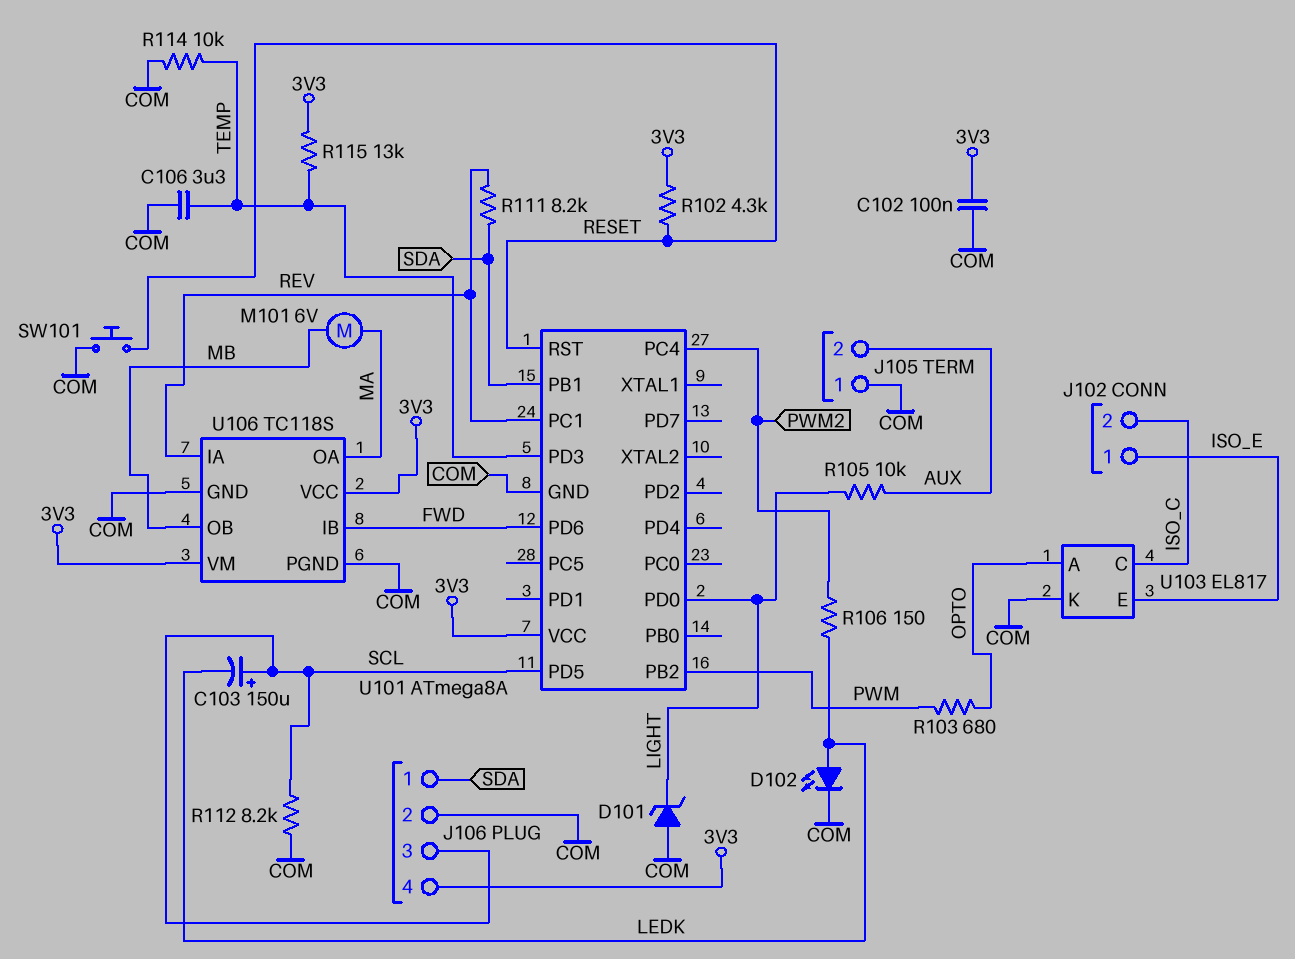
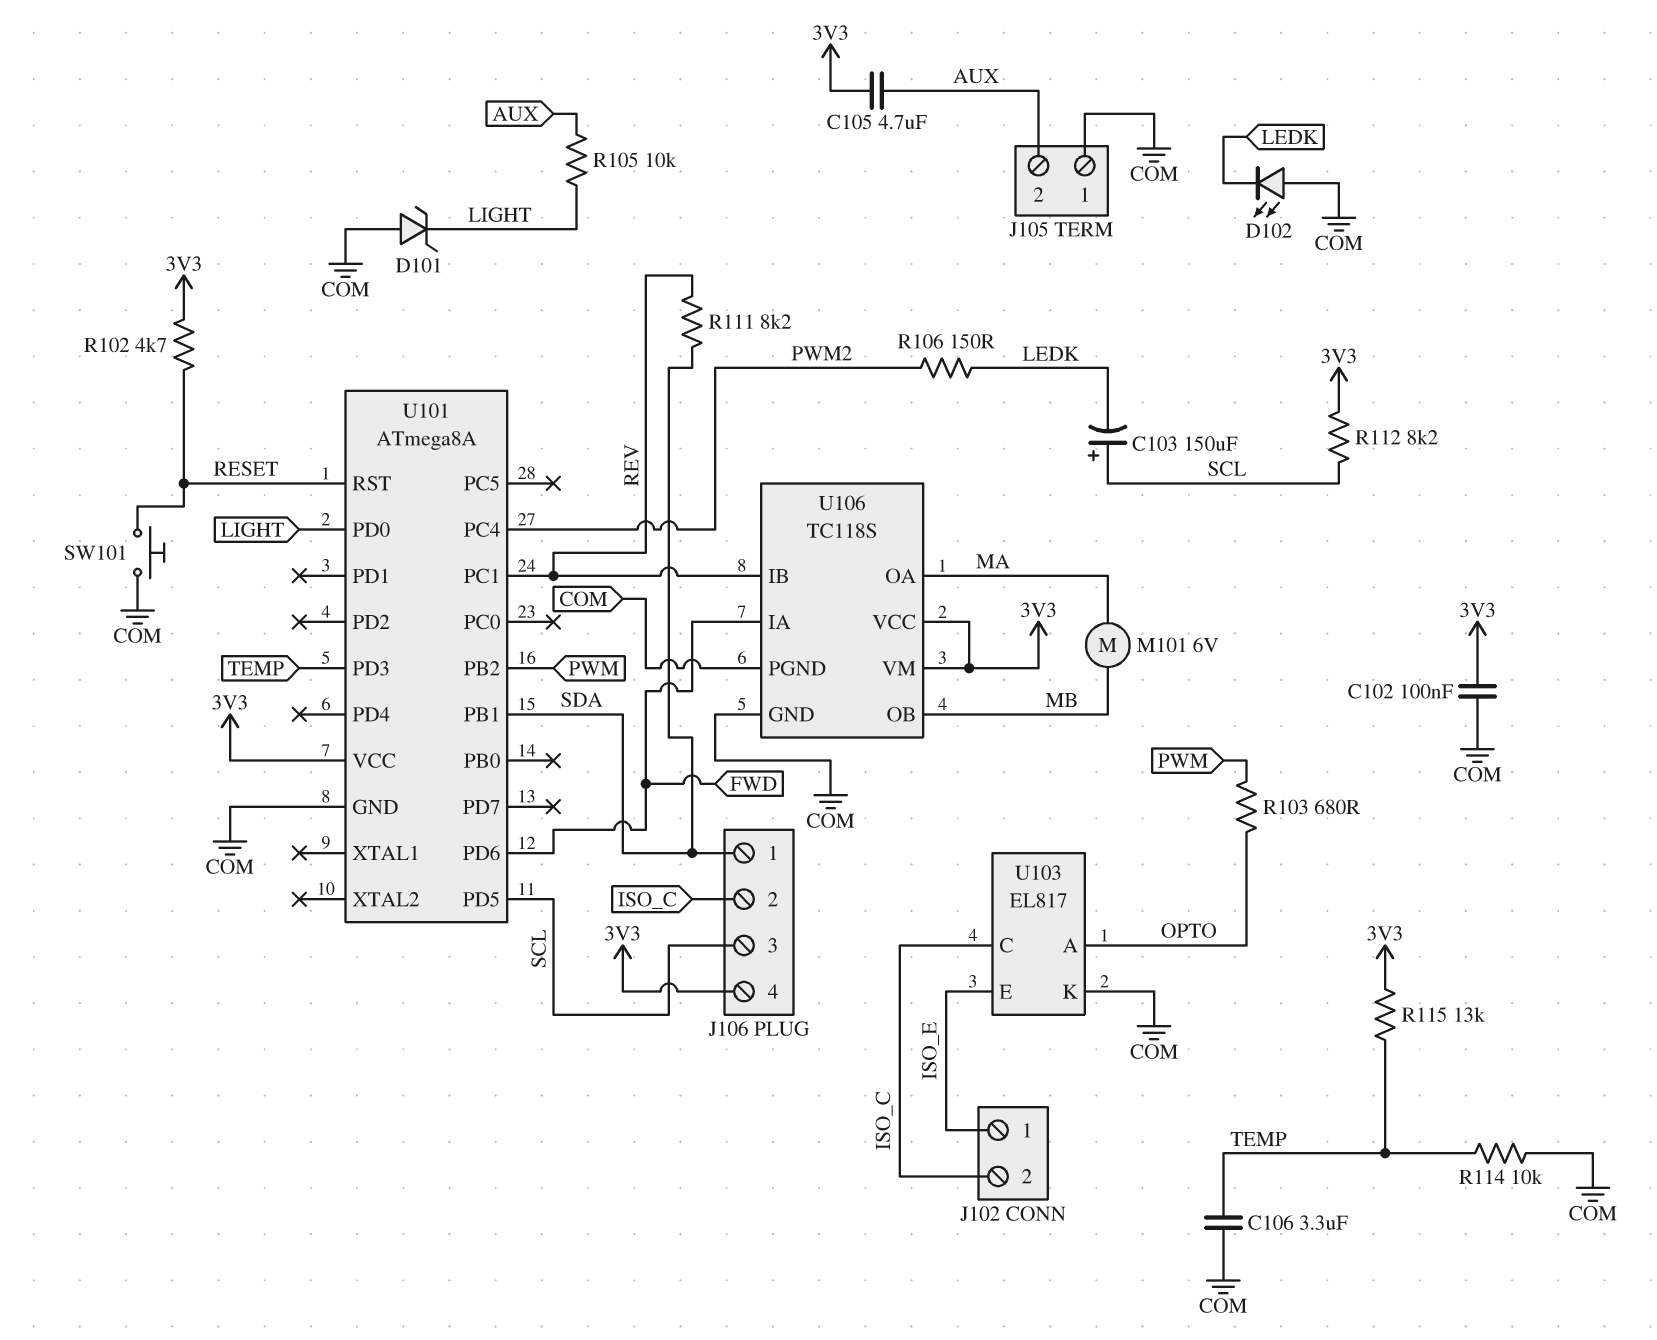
C105: none -> 4.7uF (3V3, AUX)
D102: LED (A LEDK, K COM) -> LED (A COM, K LEDK)
J106 pin 2: COM -> ISO_C
R102: 4.3k (3V3, RESET) -> 4.7k (3V3, RESET)
R112: 8.2k (COM, SCL) -> 8.2k (3V3, SCL)
U106 pin IA: REV -> FWD
U106 pin IB: FWD -> REV

